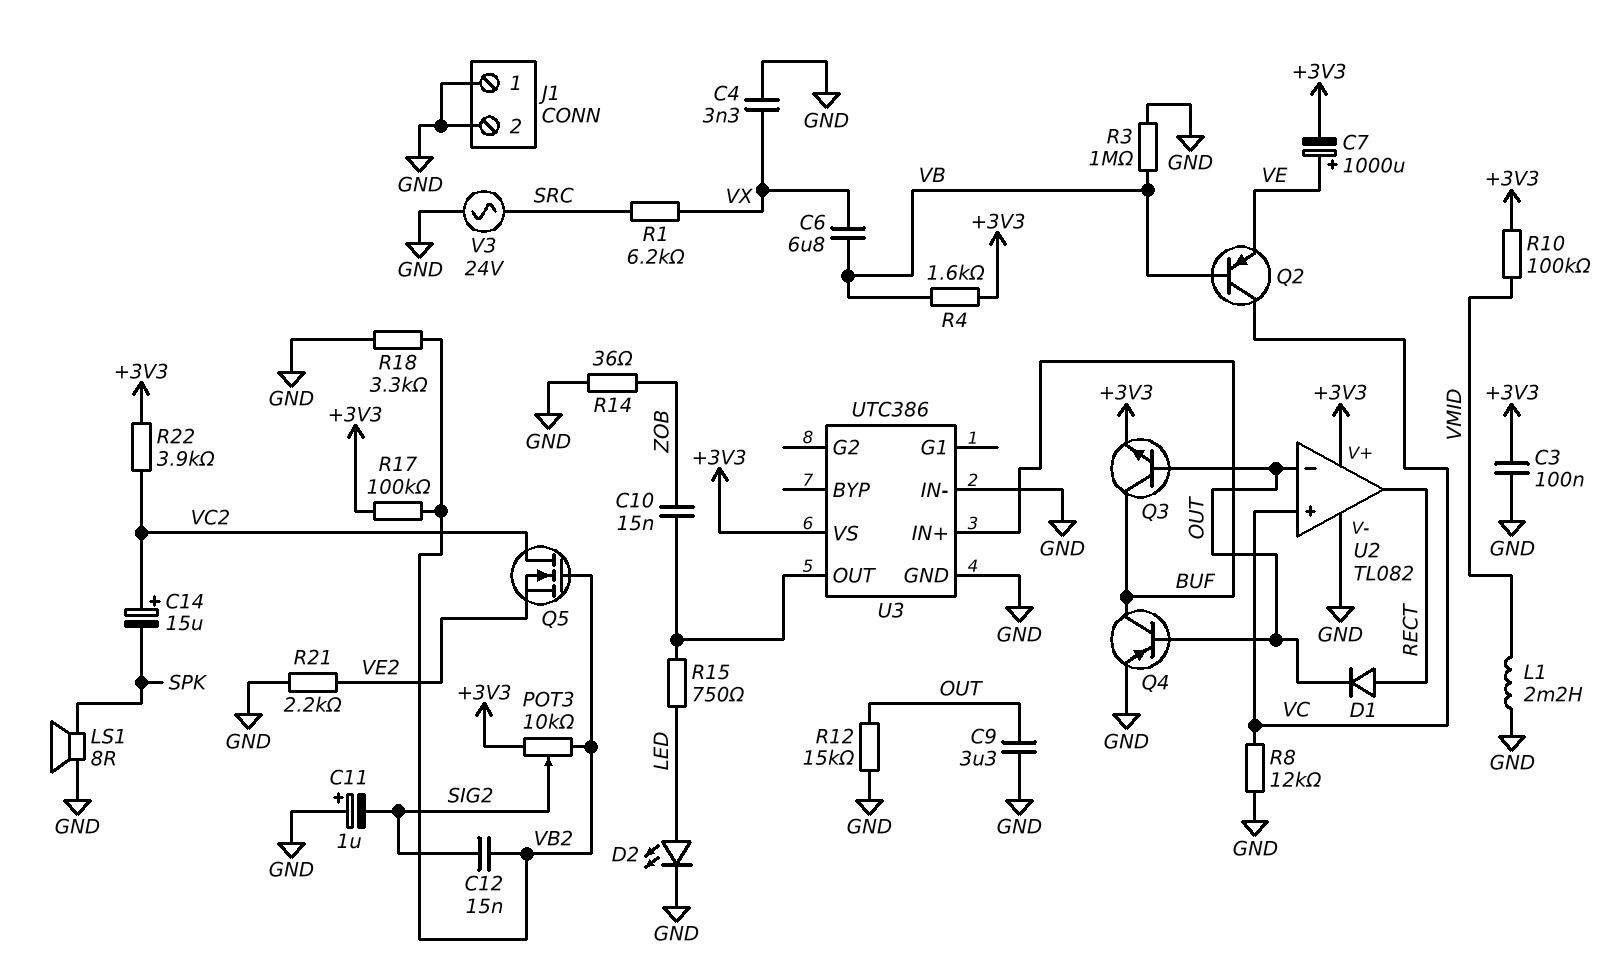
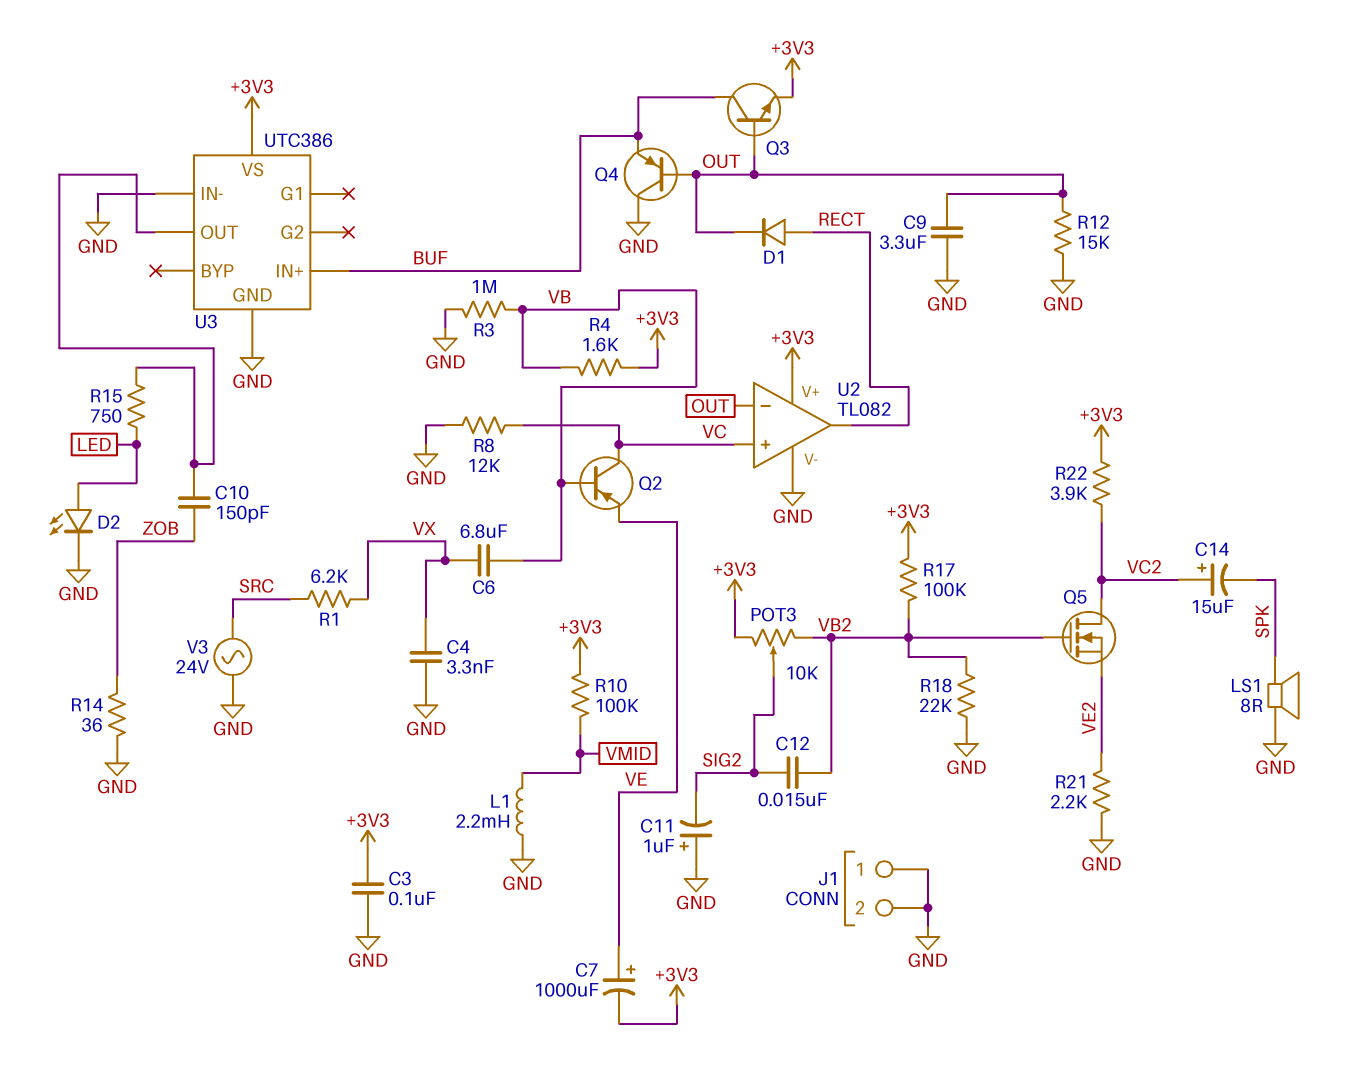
C10: 15nF (U3/OUT, ZOB) -> 150pF (U3/OUT, ZOB)
Q4: PNP (B OUT, C BUF, E GND) -> PNP (B OUT, C GND, E BUF)
R18: 3.3k (GND, VB2) -> 22k (GND, VB2)

